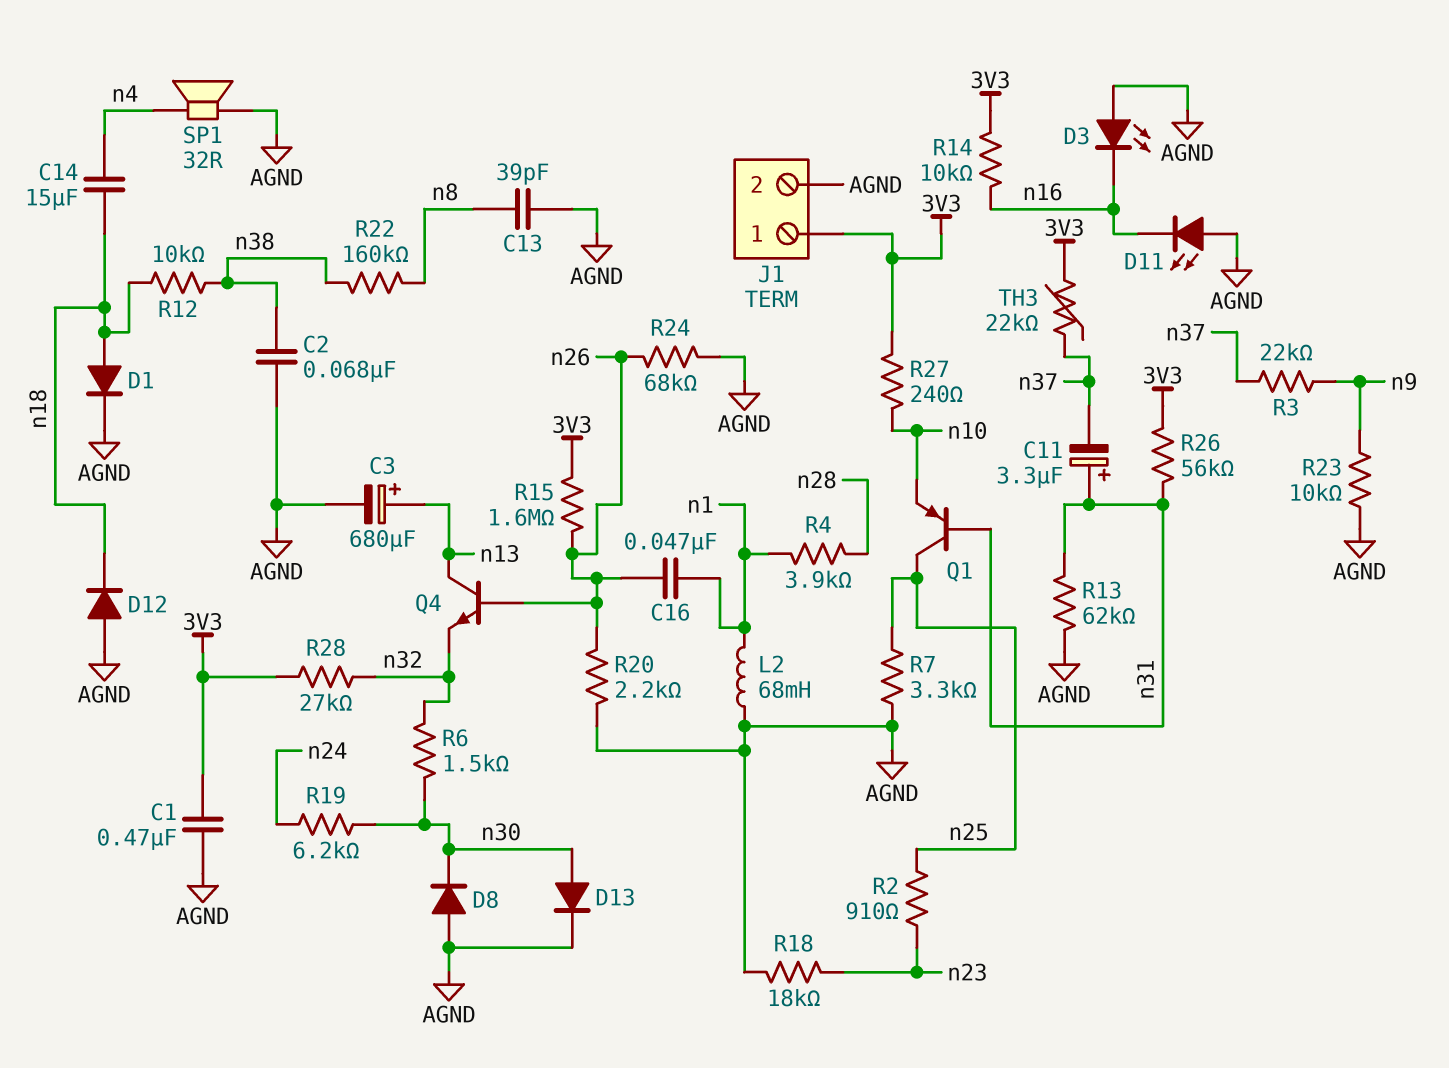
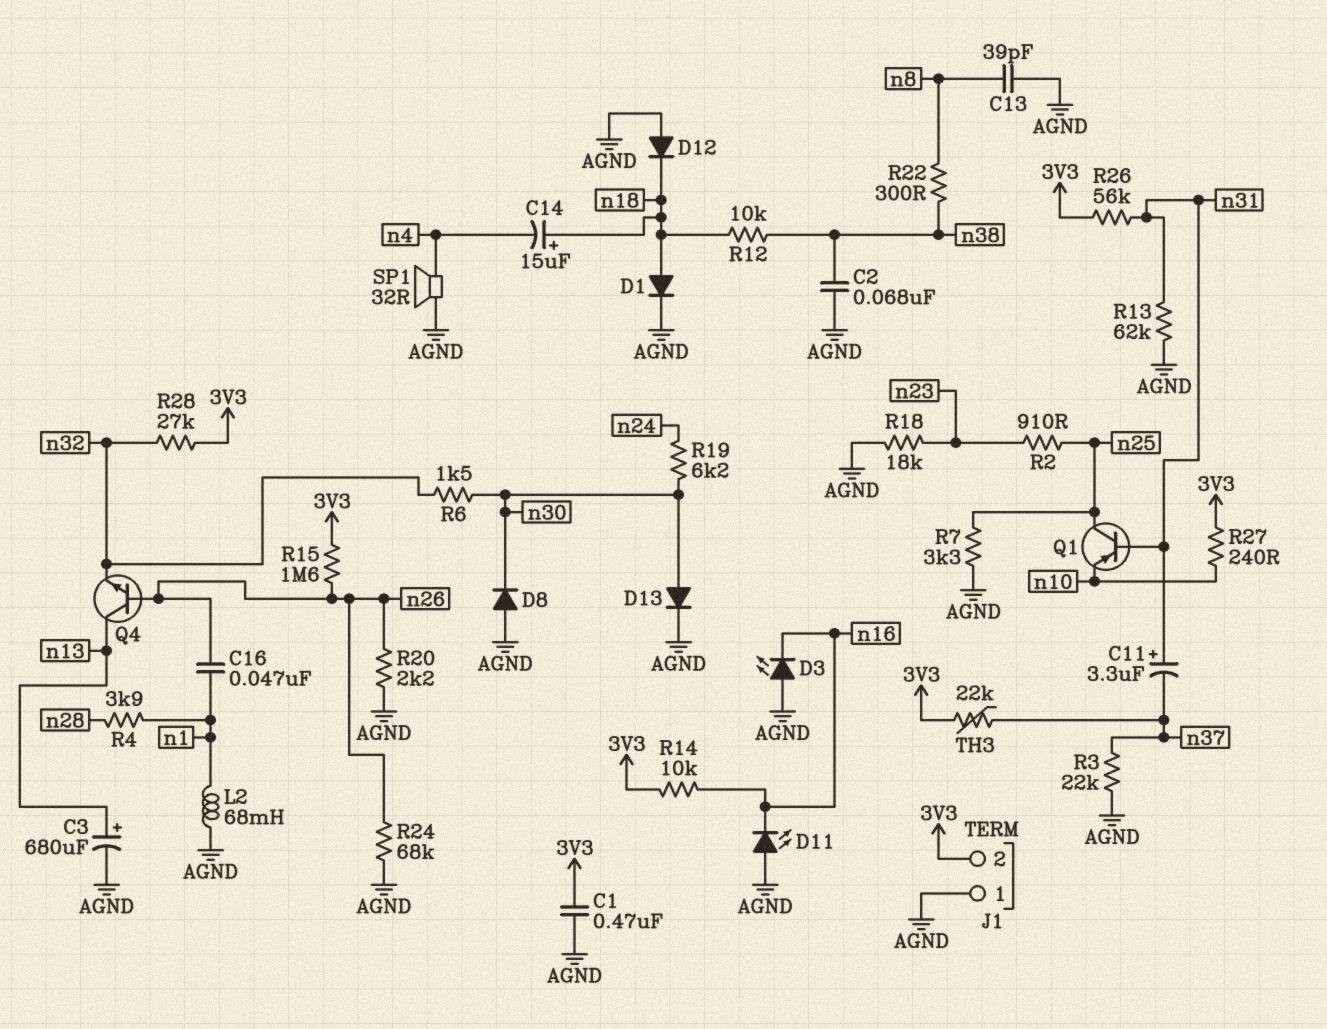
C14: 15uF (n4, n18) -> 15uF (plus n18, minus n4)
J1 pin 1: 3V3 -> AGND
J1 pin 2: AGND -> 3V3
R3: 22k (n9, n37) -> 22k (AGND, n37)
R22: 160k (n8, n38) -> 300 (n8, n38)
R23: 10k (AGND, n9) -> none

